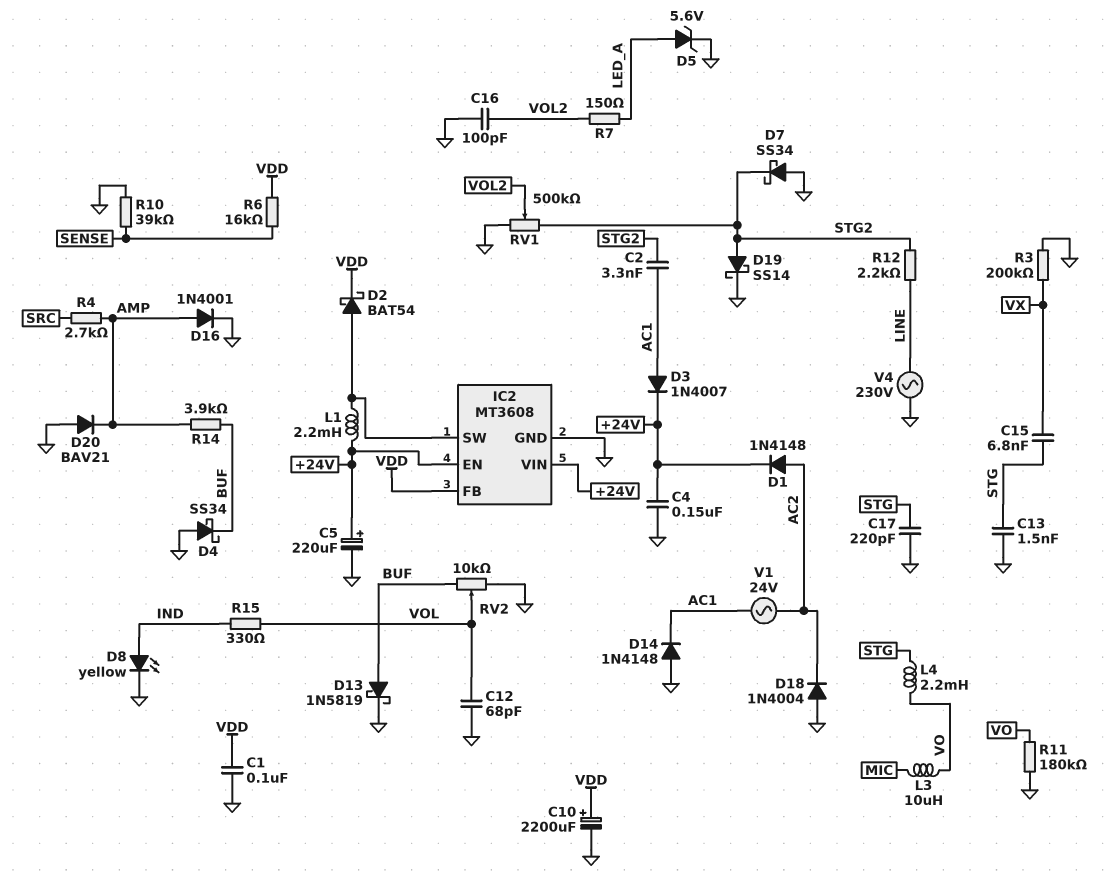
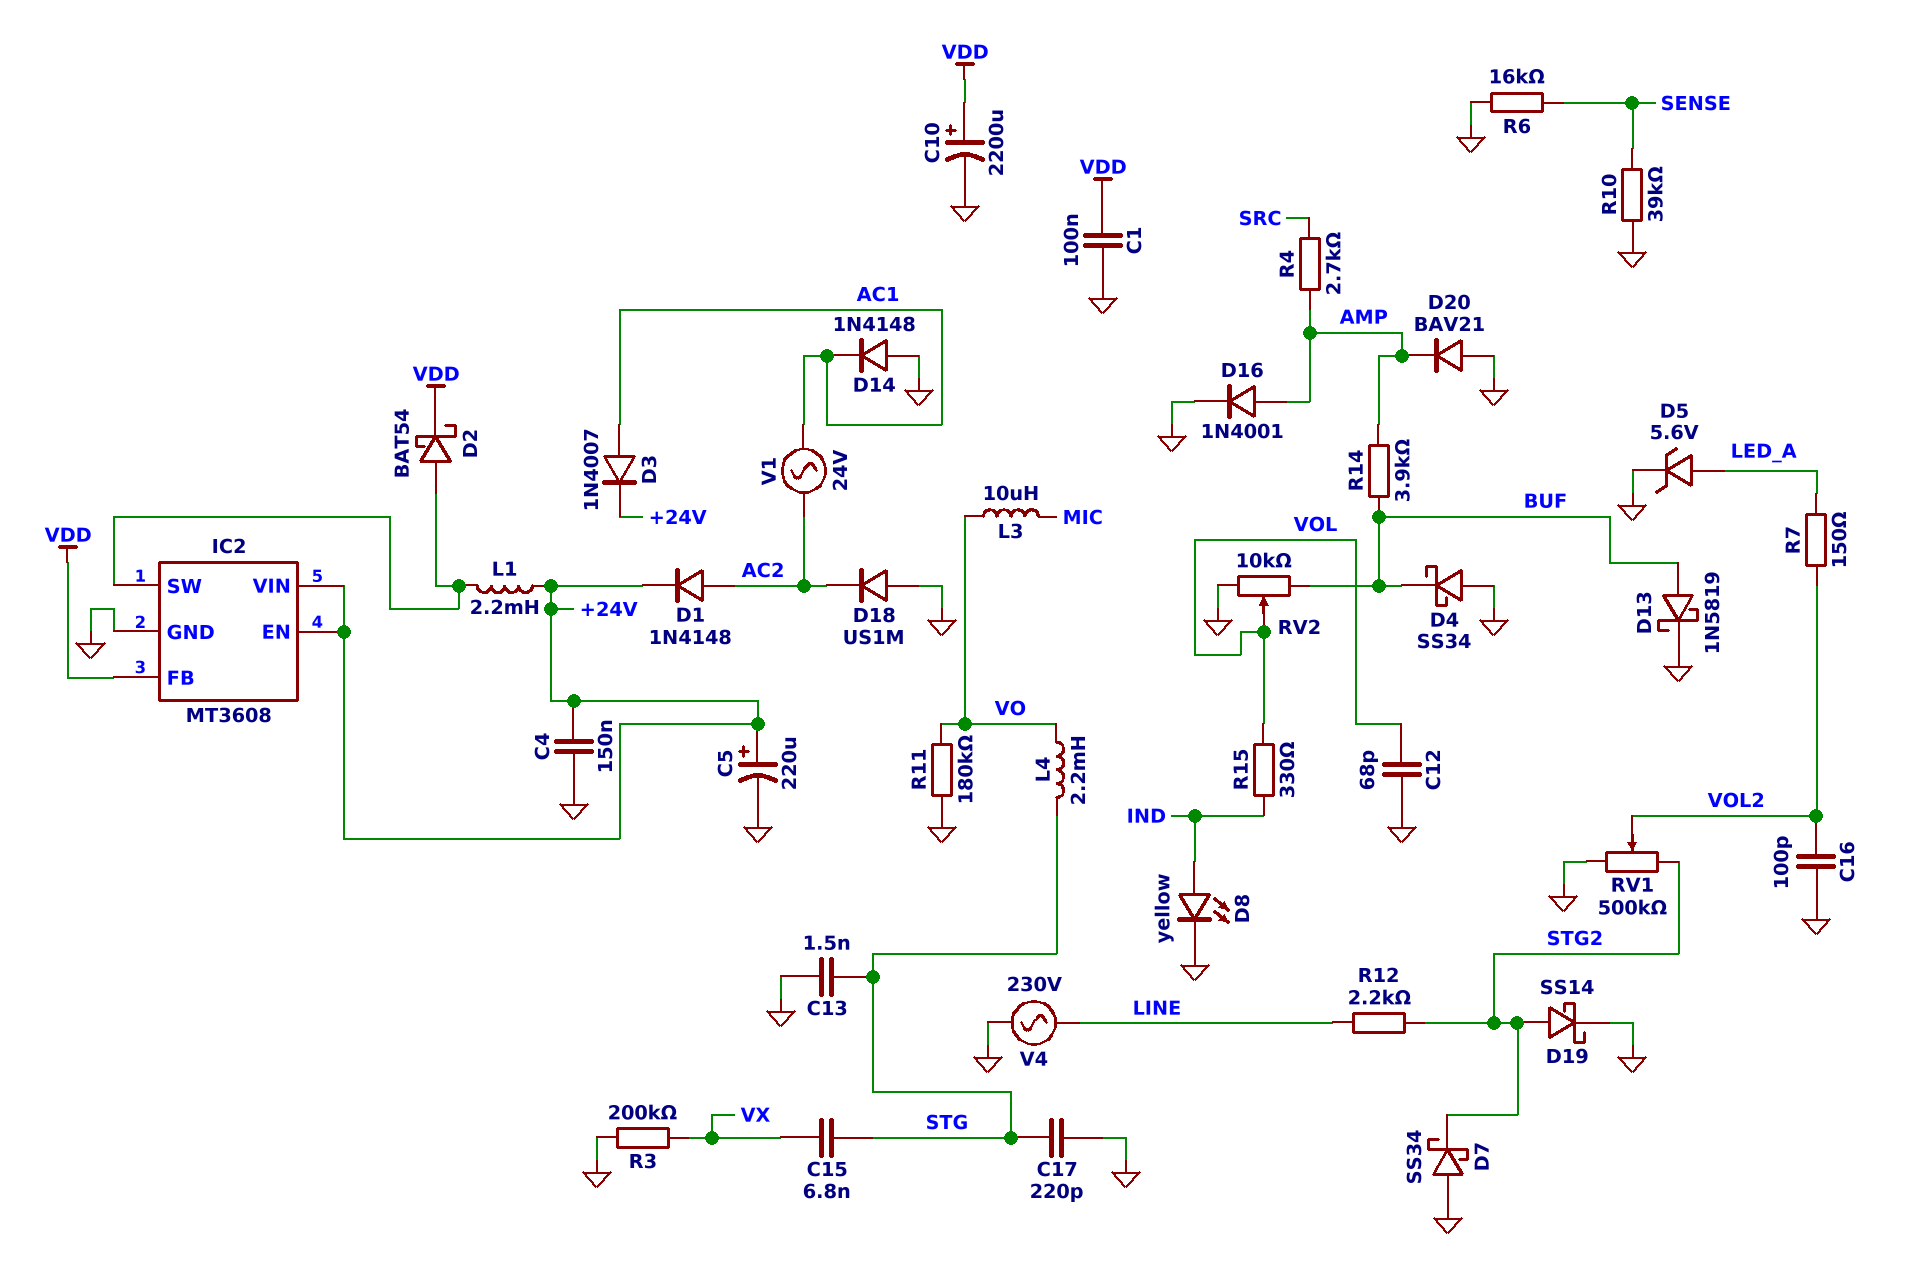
C2: 3.3nF (AC1, STG2) -> none
D18: diode 1N4004 (A GND, K AC2) -> diode US1M (A GND, K AC2)
R6: 16k (SENSE, VDD) -> 16k (GND, SENSE)

